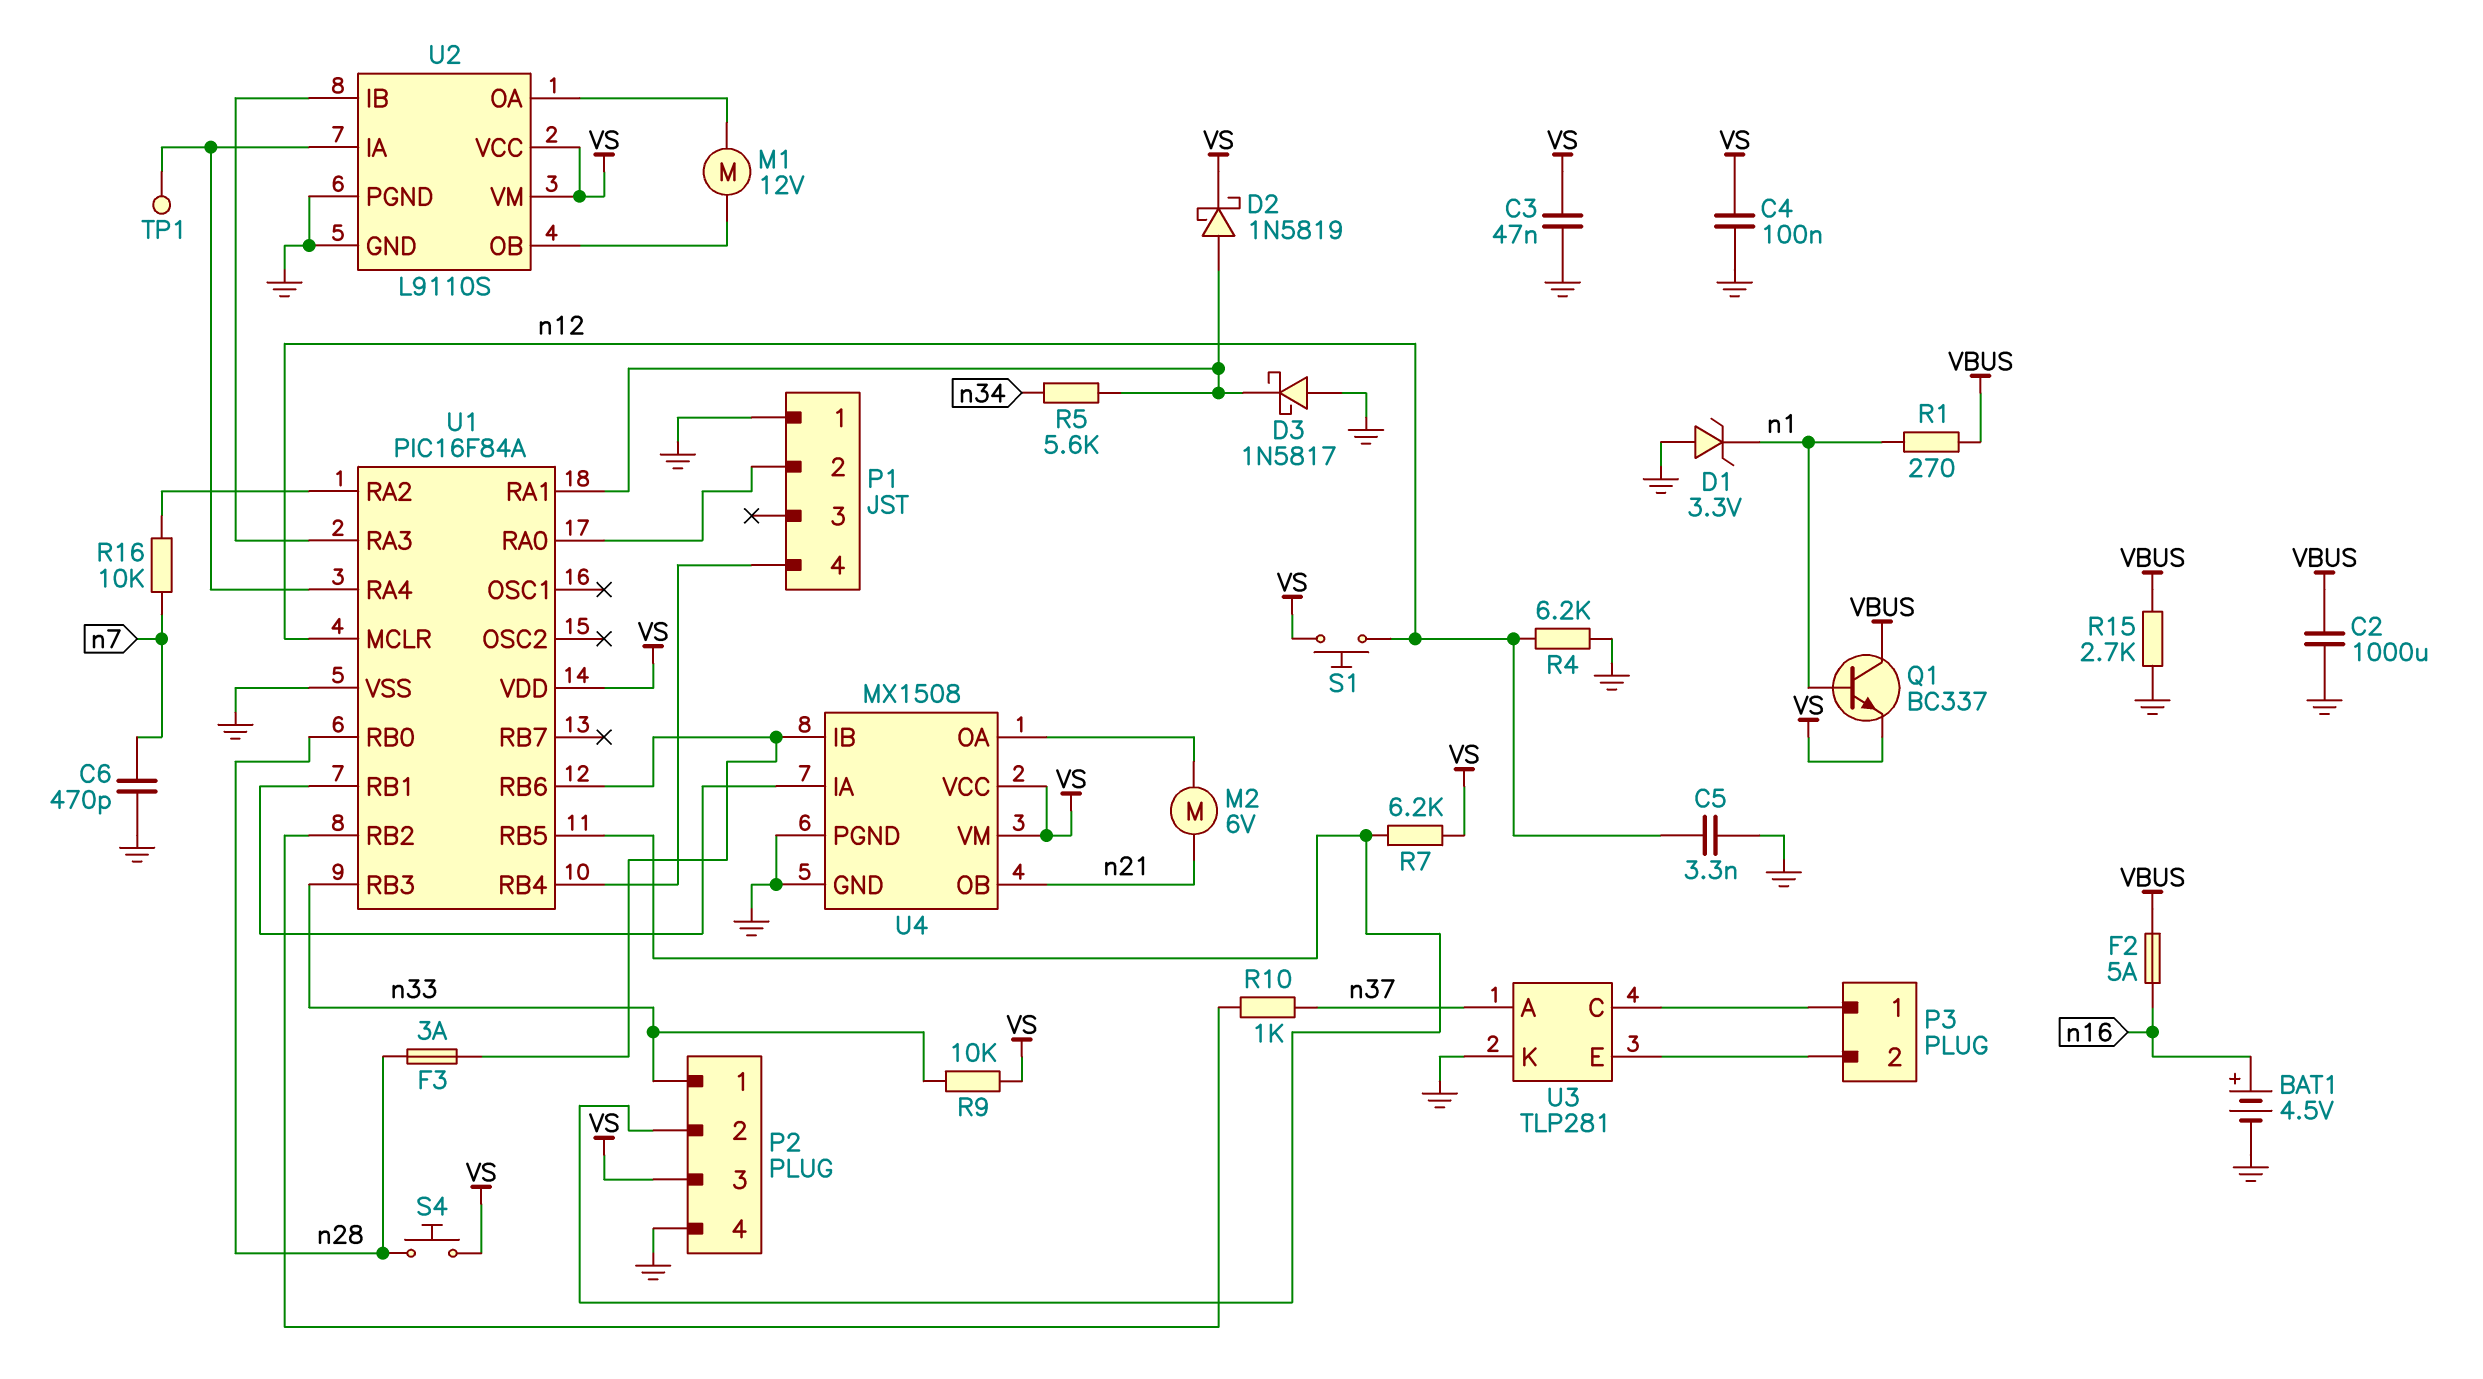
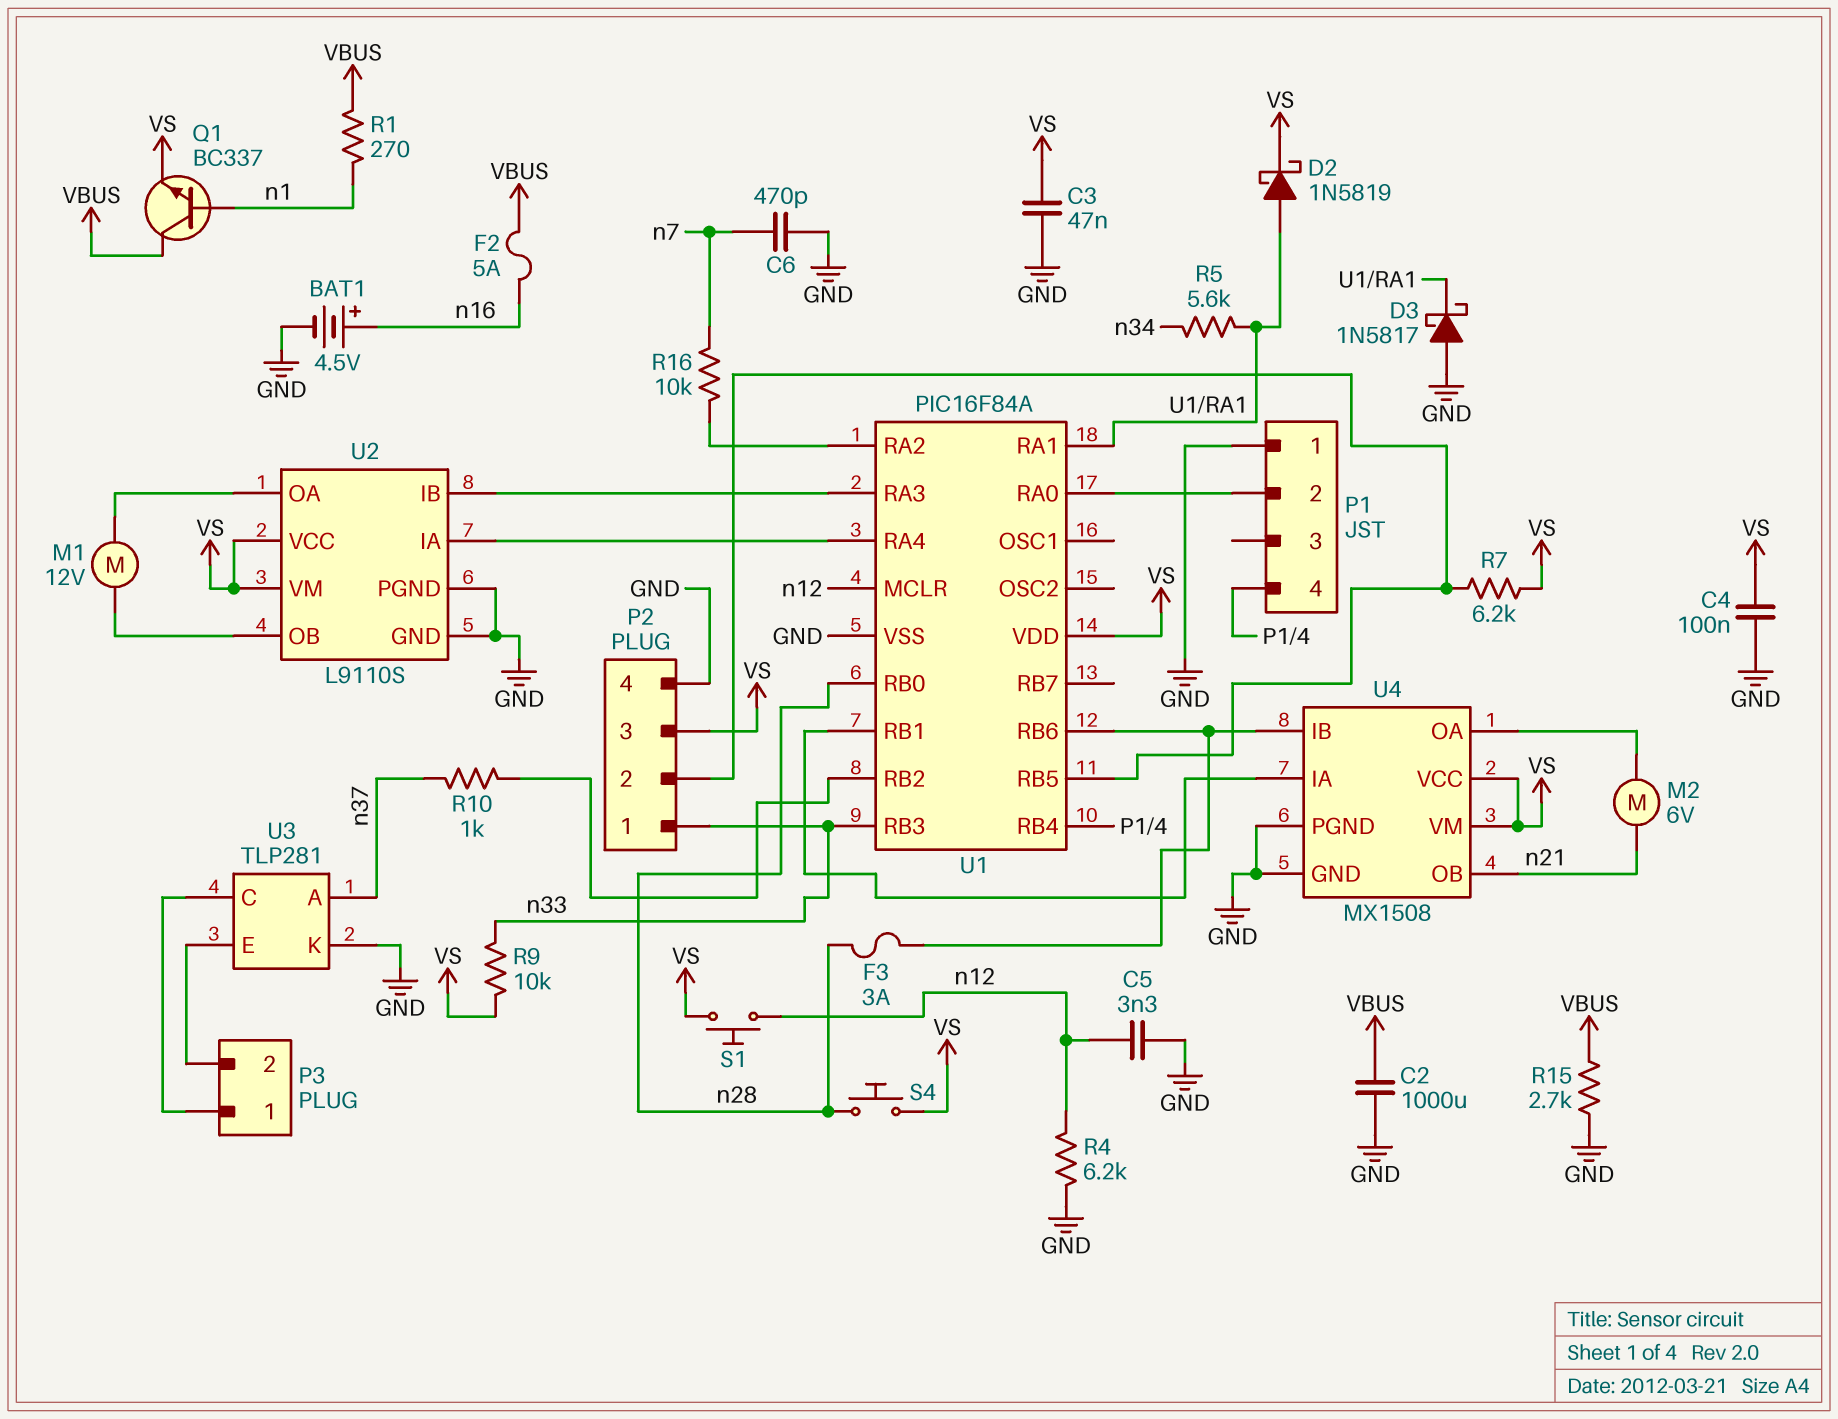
D1: zener 3.3V (A GND, K n1) -> none
TP1: test point (U1/RA4) -> none

